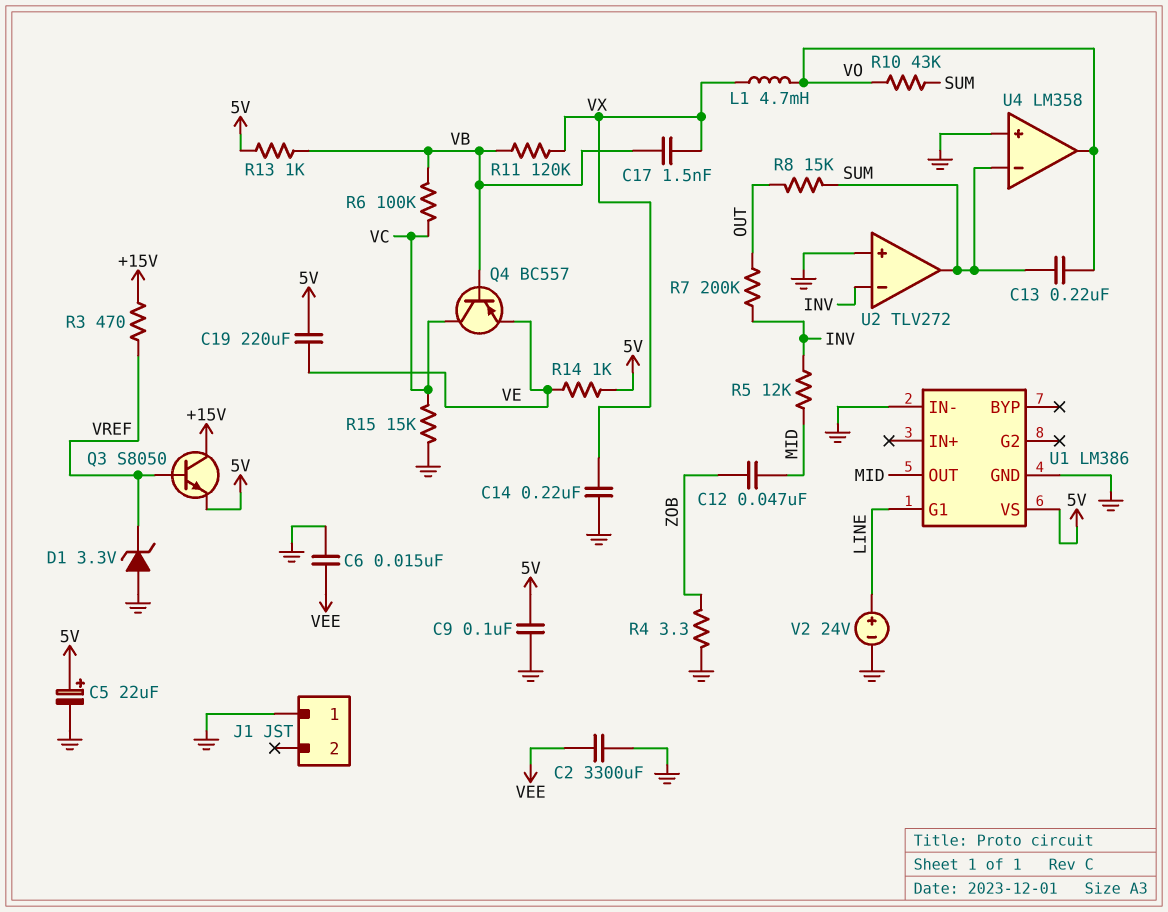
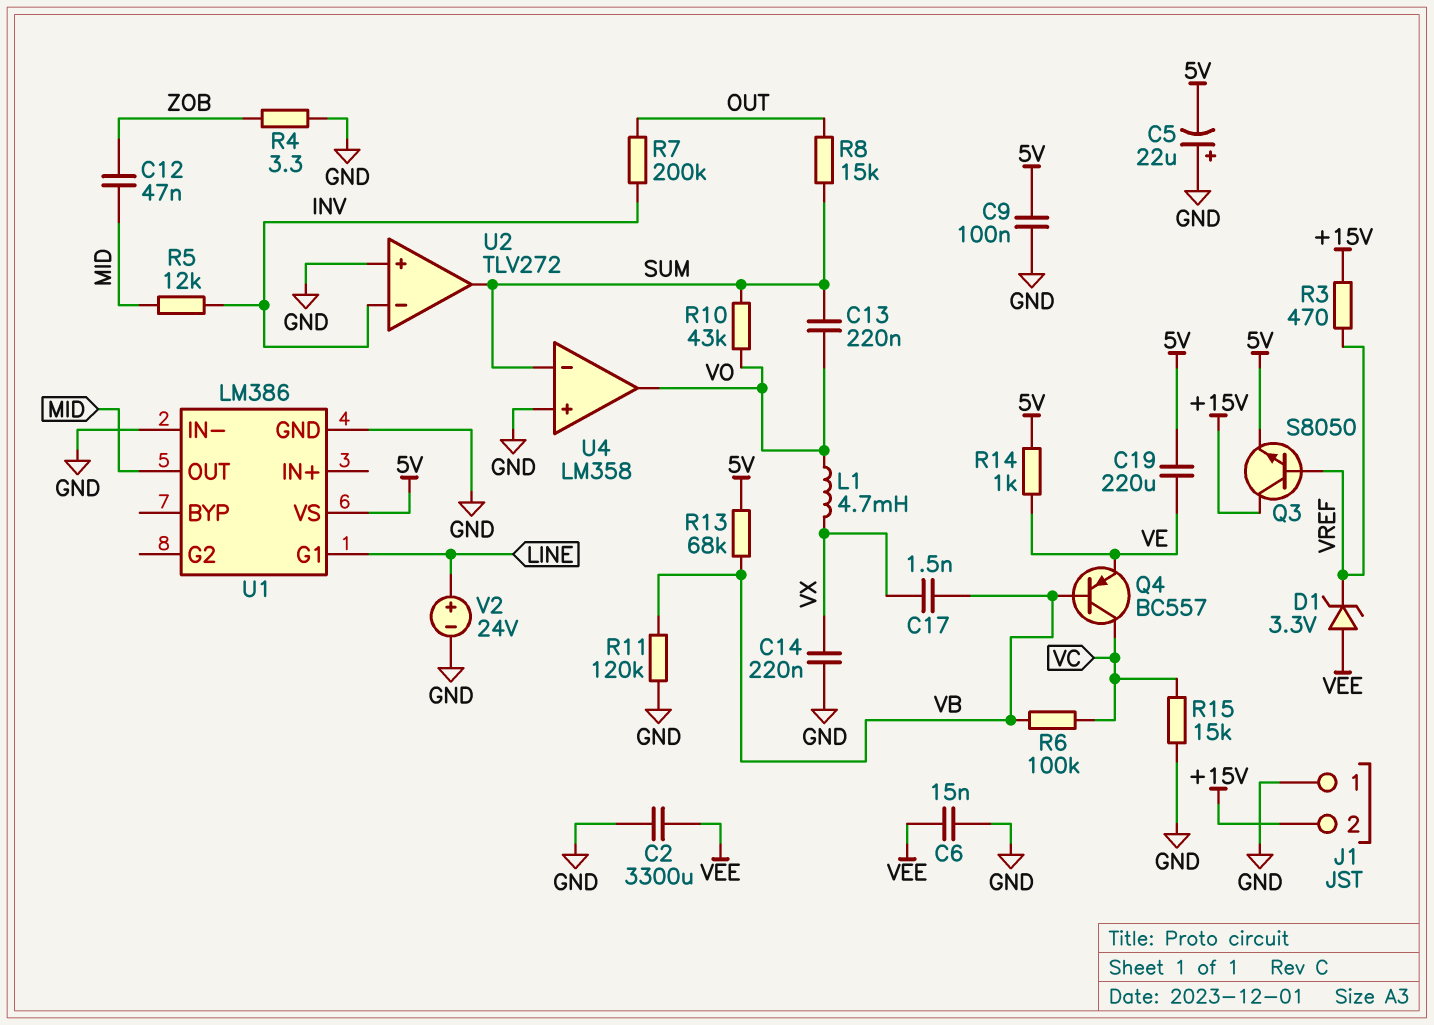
C5: 22uF (plus 5V, minus GND) -> 22uF (plus GND, minus 5V)
D1: zener 3.3V (A GND, K VREF) -> zener 3.3V (A VEE, K VREF)
J1 pin 2: none -> +15V
R11: 120k (VB, VX) -> 120k (GND, VB)
R13: 1k (5V, VB) -> 68k (5V, VB)

